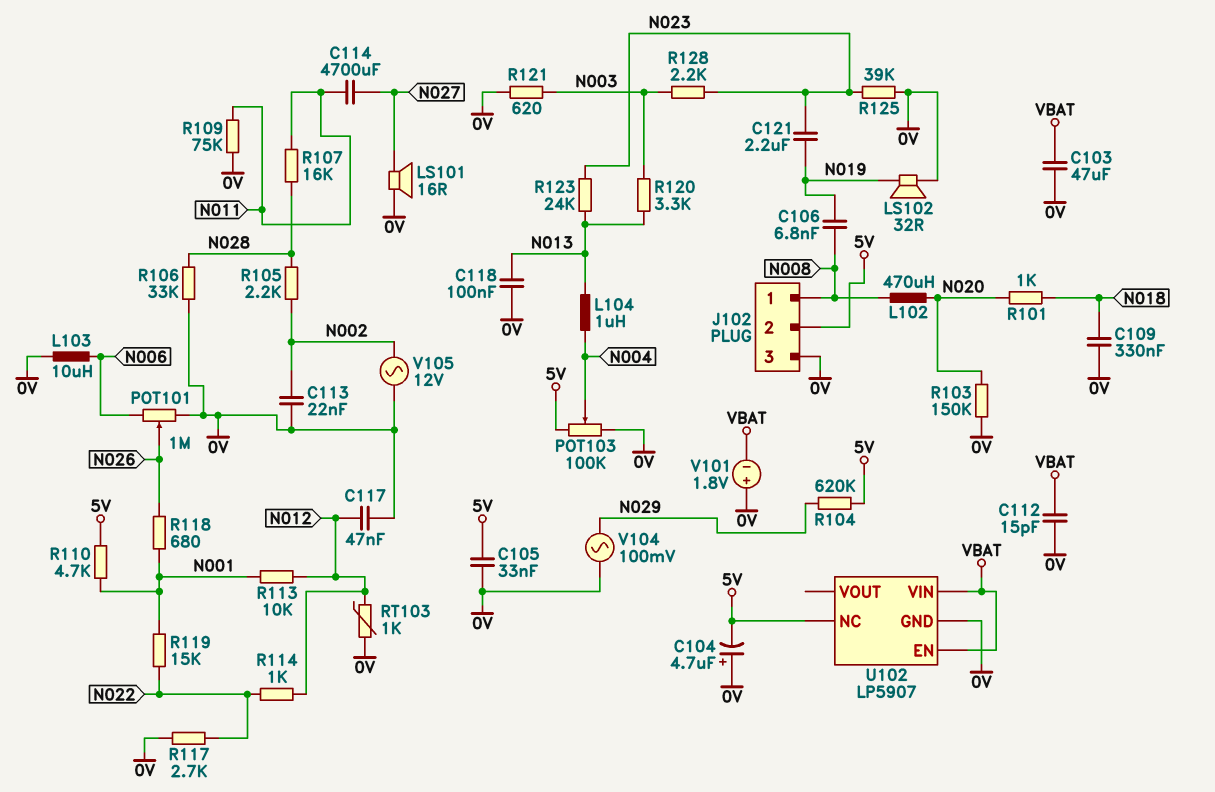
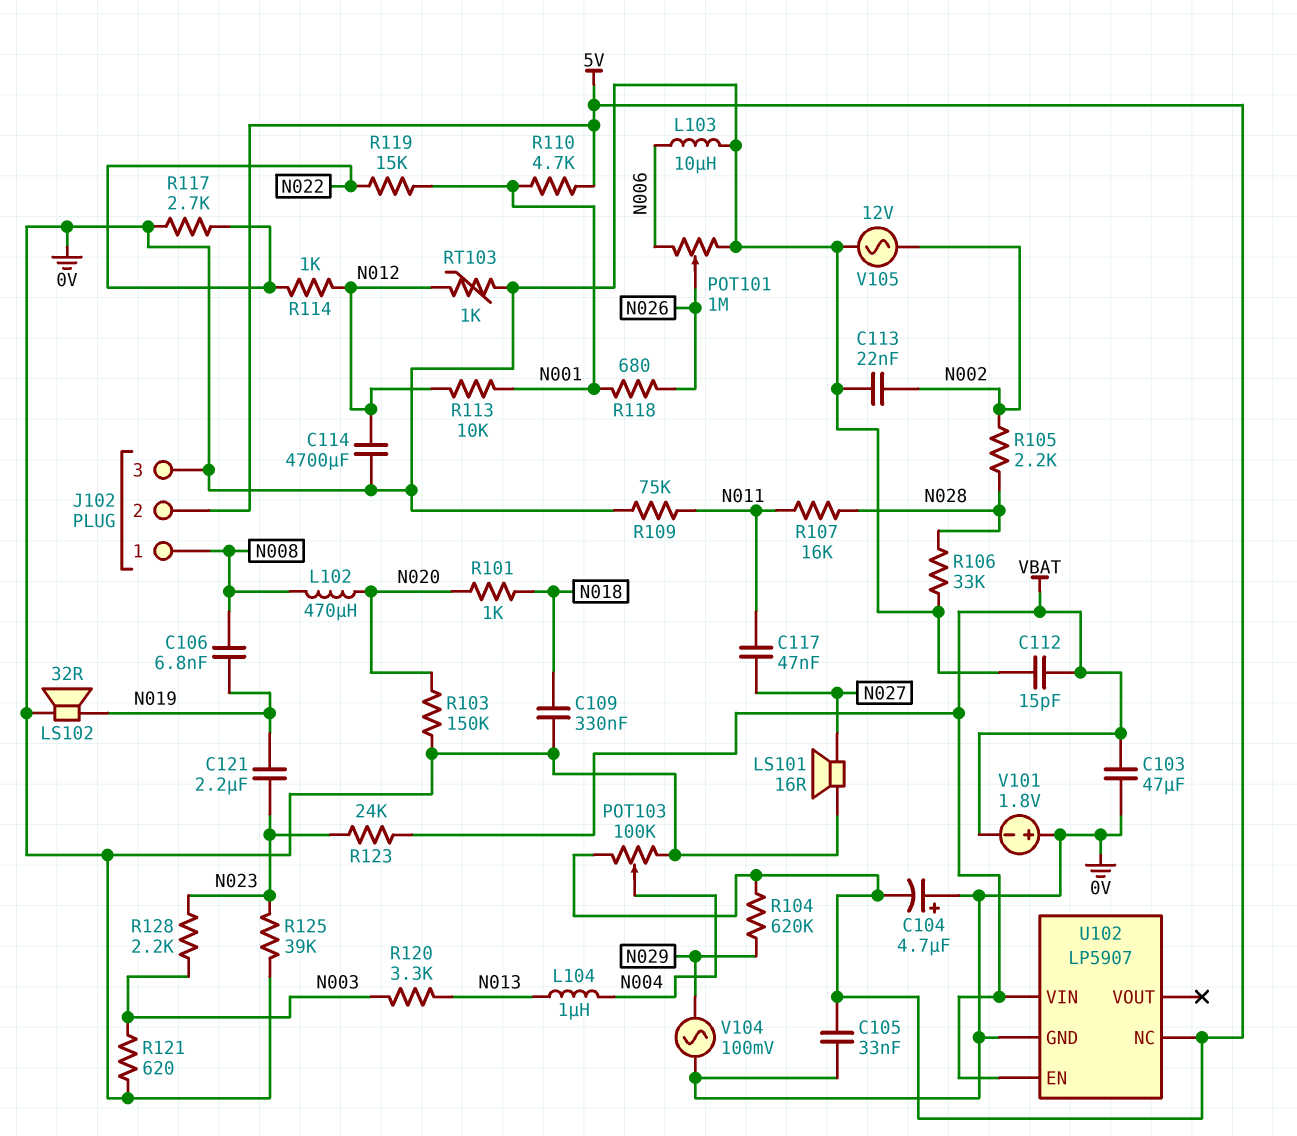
C114: 4700uF (N011, N027) -> 4700uF (0V, N012)
C117: 47nF (0V, N012) -> 47nF (N011, N027)
C118: 100nF (0V, N013) -> none
R123: 24k (N013, N023) -> 24k (N023, VBAT)

